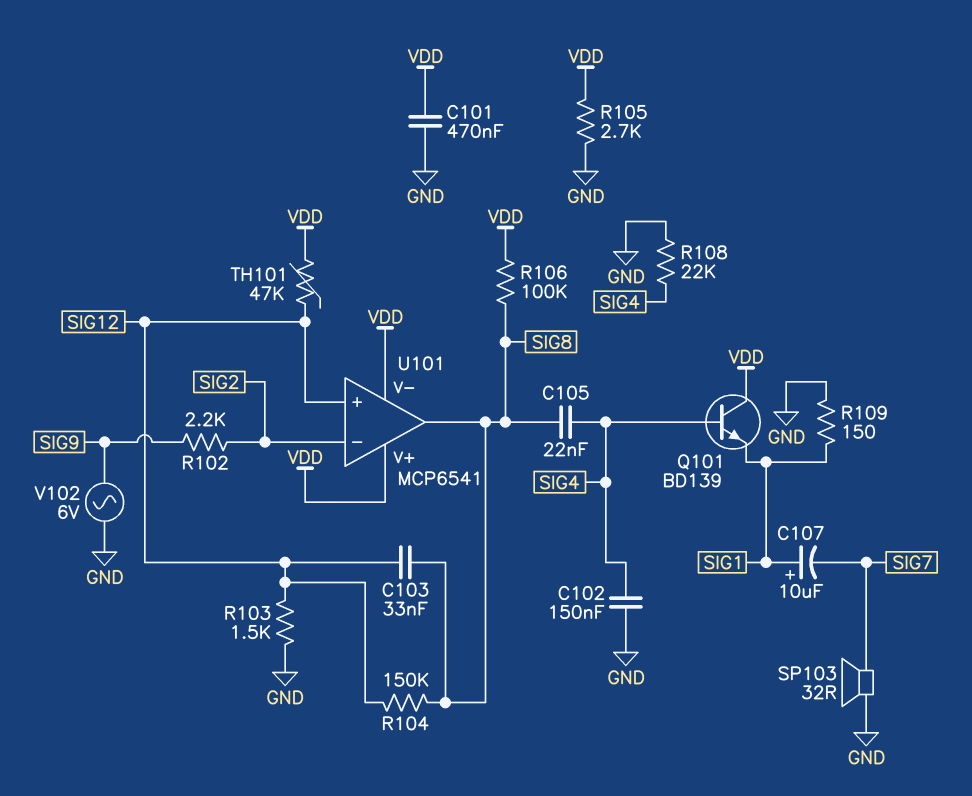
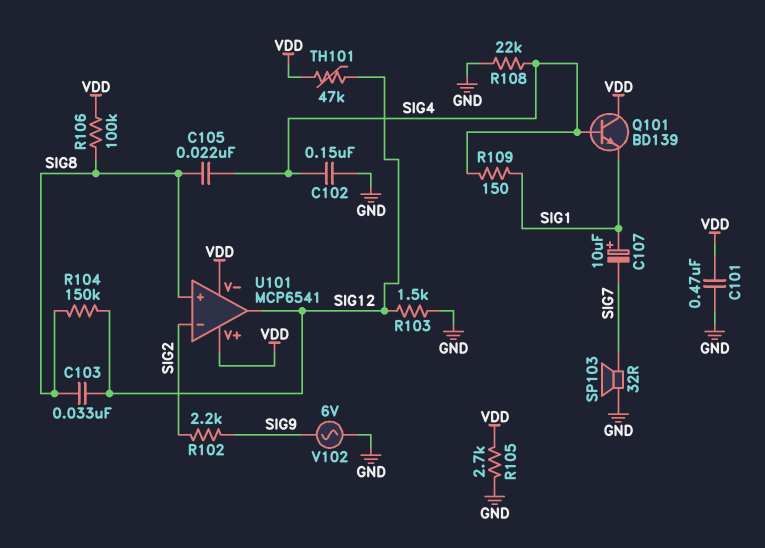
R109: 150 (GND, SIG1) -> 150 (SIG1, SIG4)
U101 pin in+: SIG12 -> SIG8
U101 pin out: SIG8 -> SIG12

